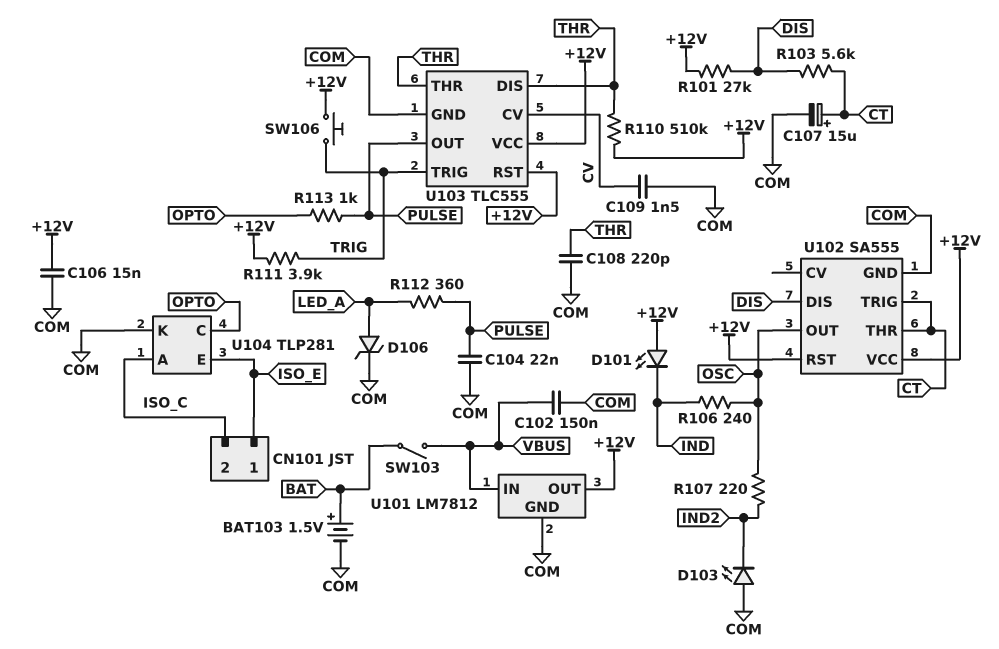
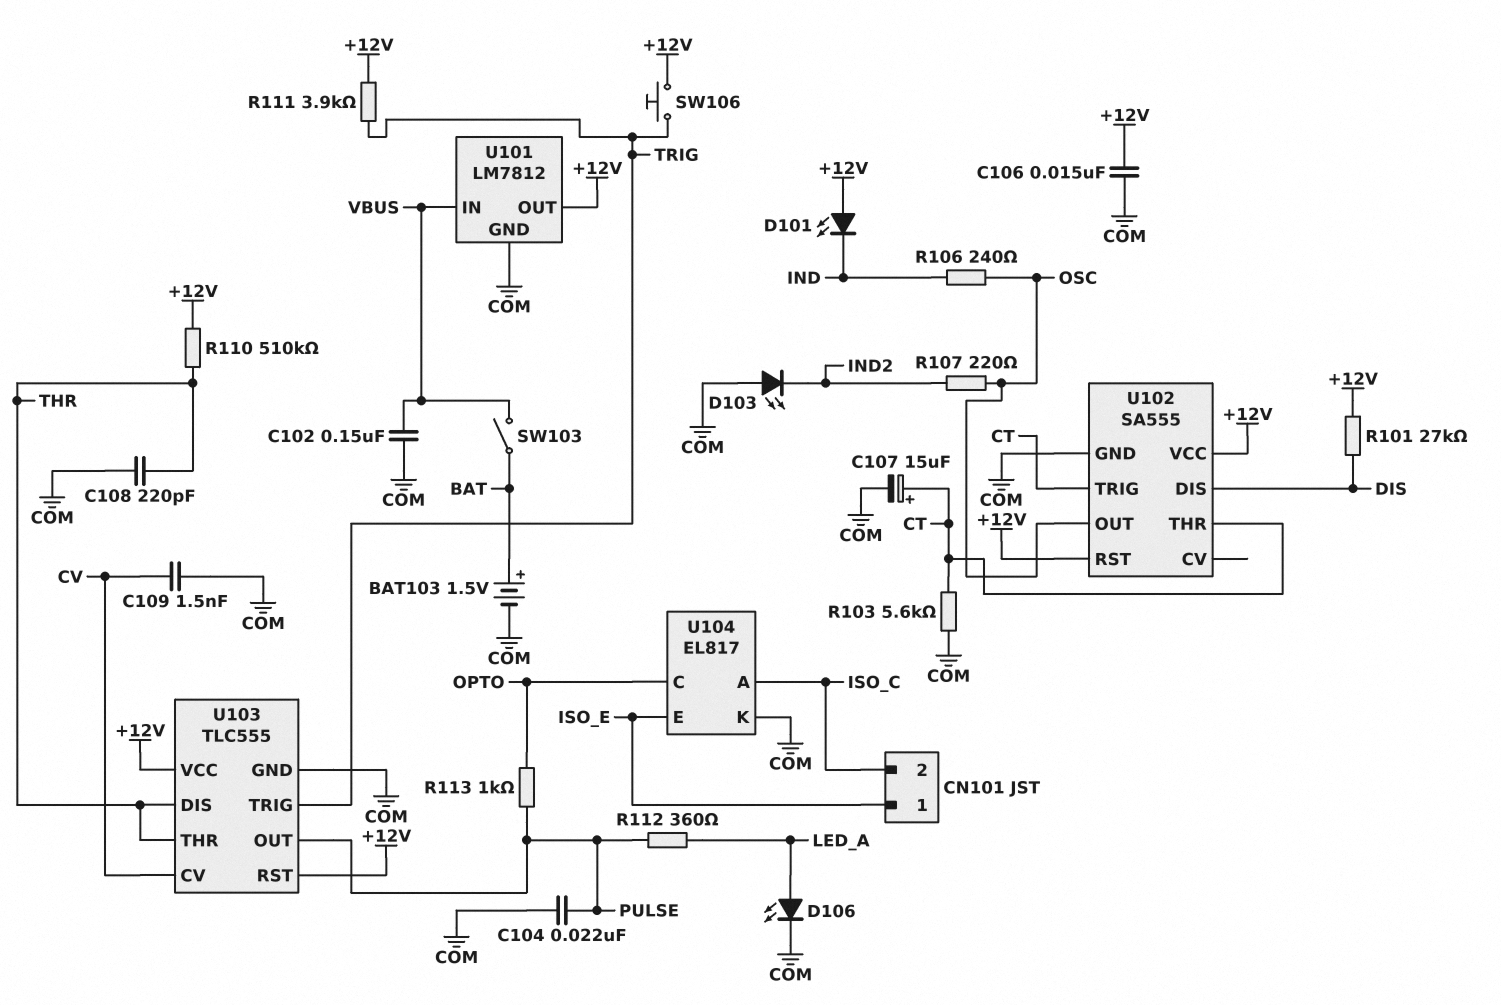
D106: zener (A LED_A, K COM) -> LED (A LED_A, K COM)
R103: 5.6k (CT, DIS) -> 5.6k (COM, CT)
U104: TLP281 -> EL817

